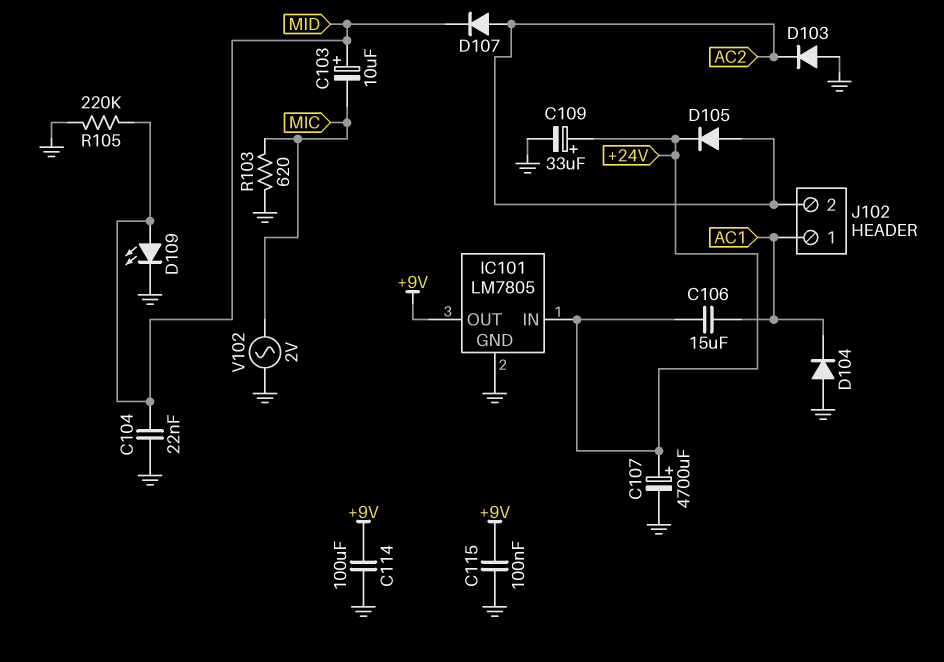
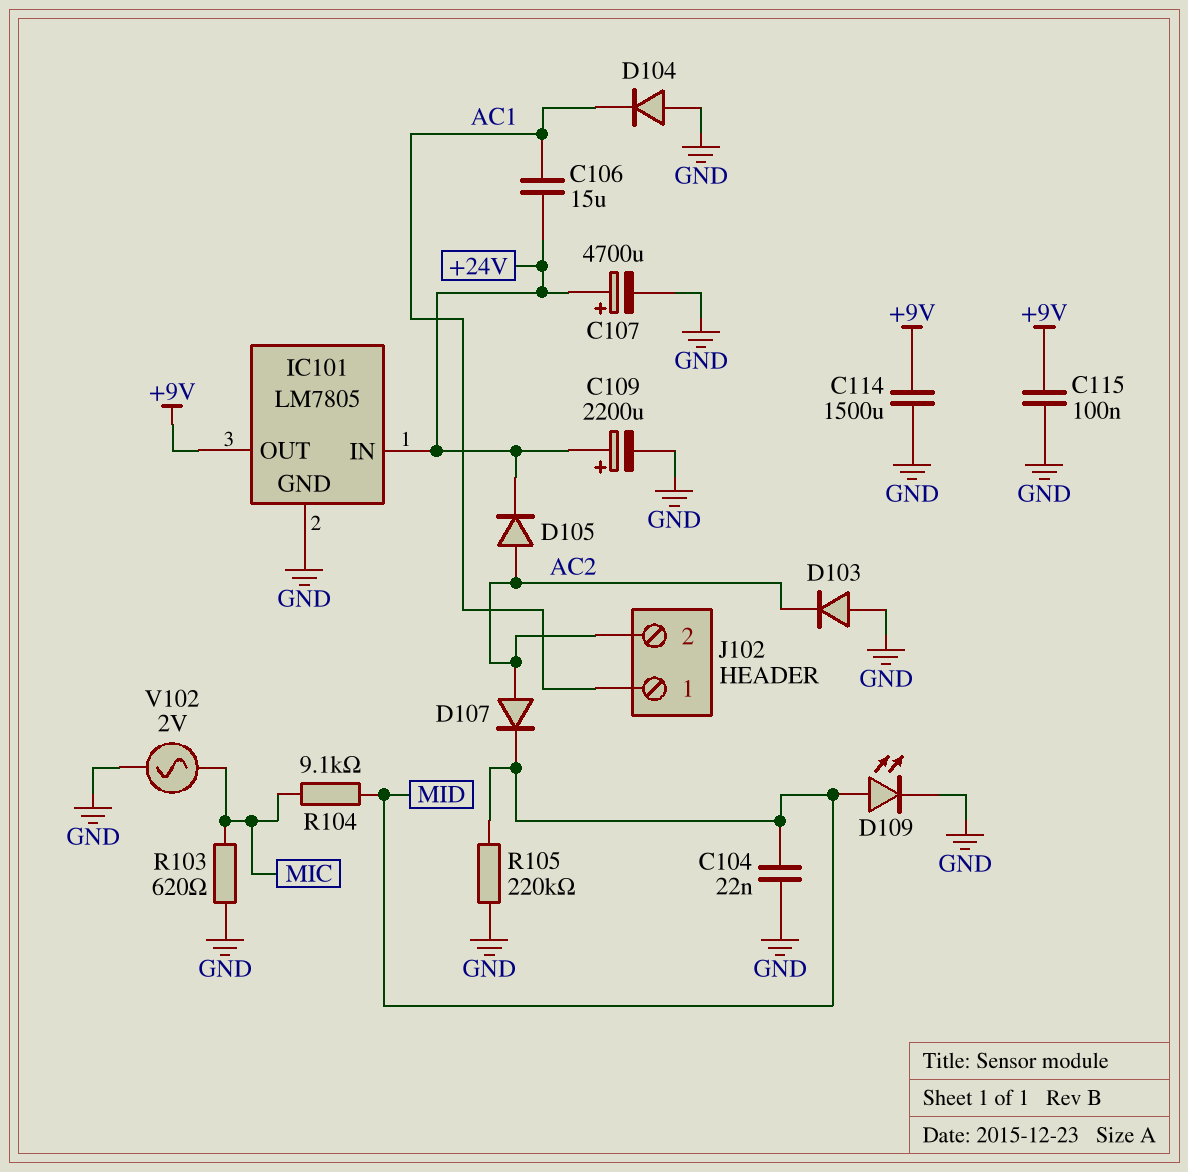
C103: 10uF (plus MID, minus MIC) -> none
C109: 33uF (plus +24V, minus GND) -> 2200uF (plus +24V, minus GND)
C114: 100uF (+9V, GND) -> 1500uF (+9V, GND)
R104: none -> 9.1k (MIC, MID)

